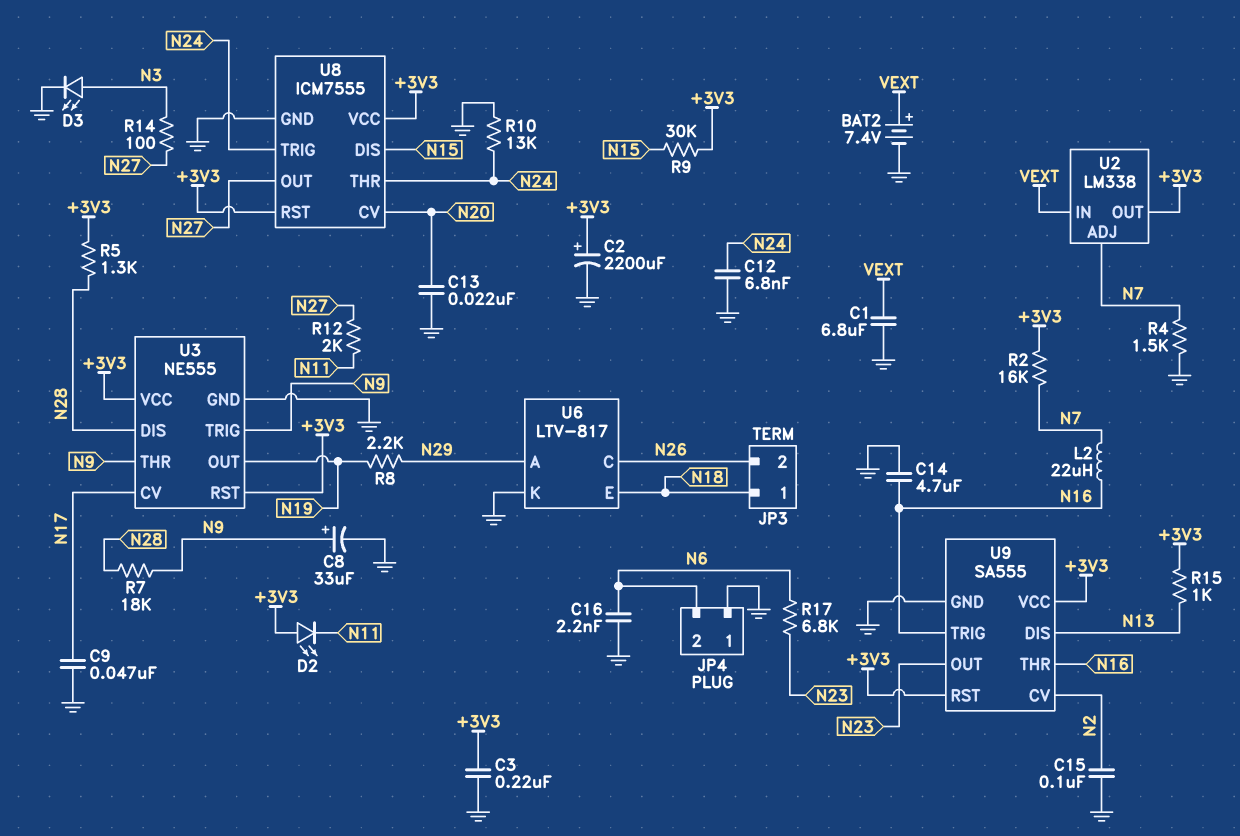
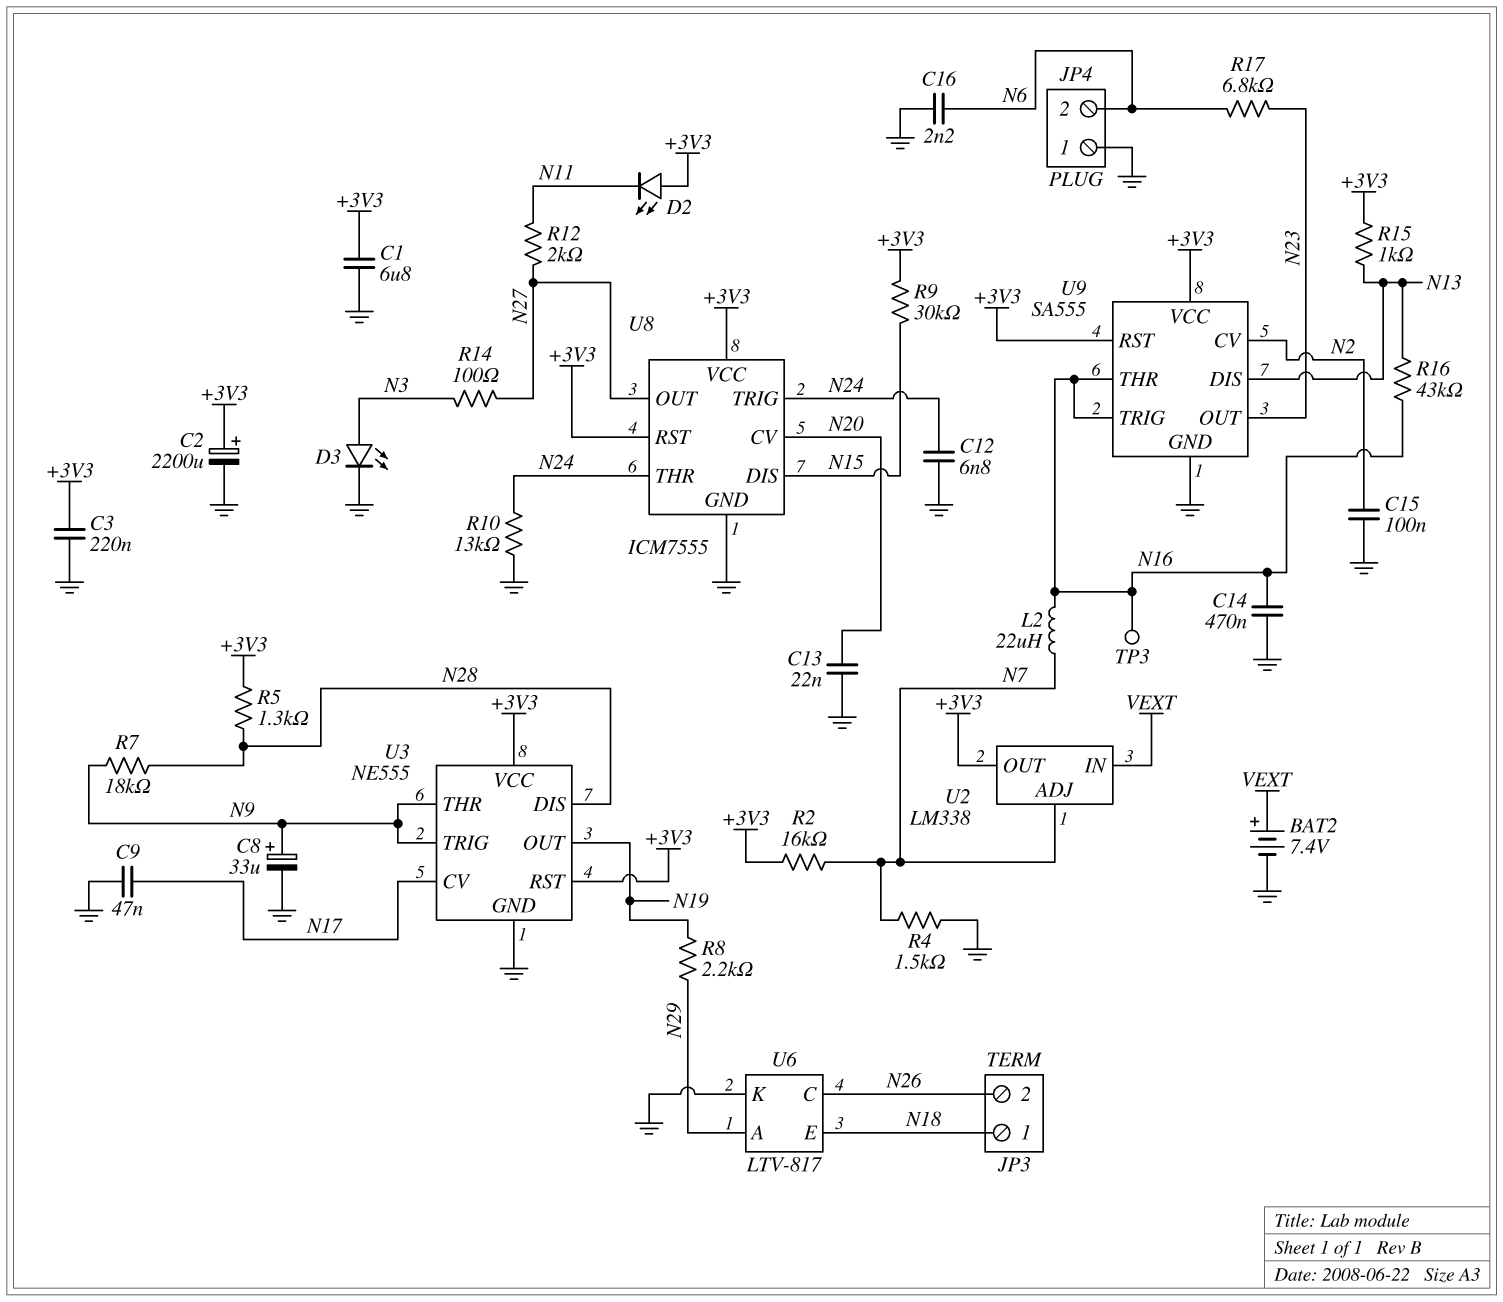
C1: 6.8uF (GND, VEXT) -> 6.8uF (+3V3, GND)
C14: 4.7uF (GND, N16) -> 470nF (GND, N16)
R16: none -> 43k (N13, N16)
TP3: none -> test point (N16)

